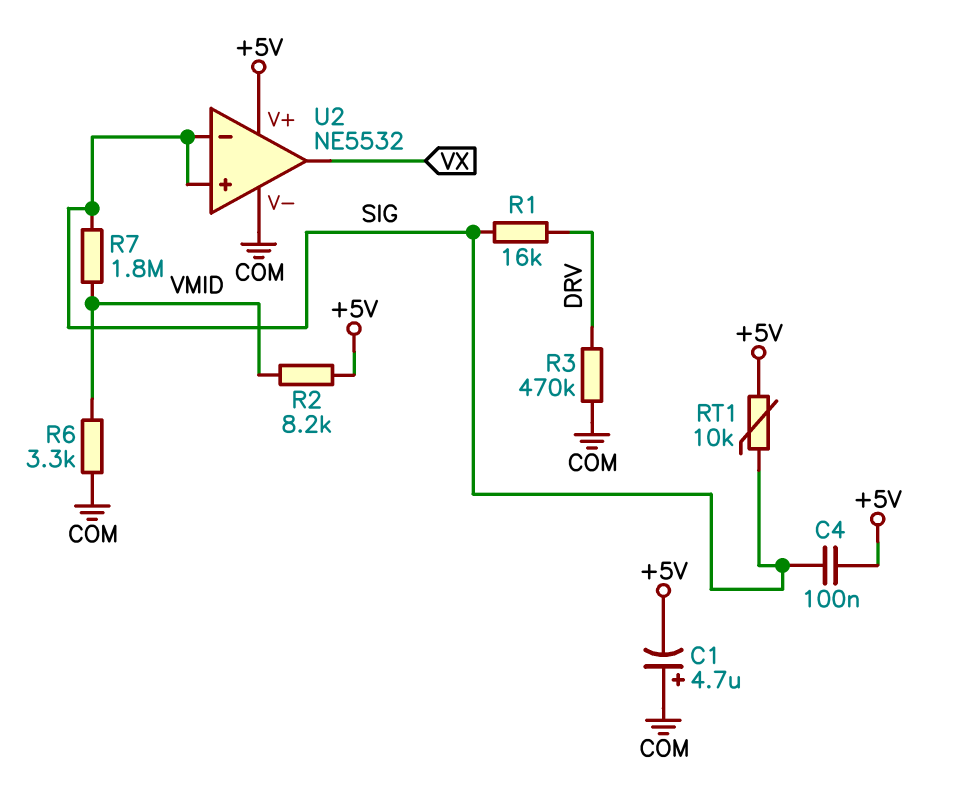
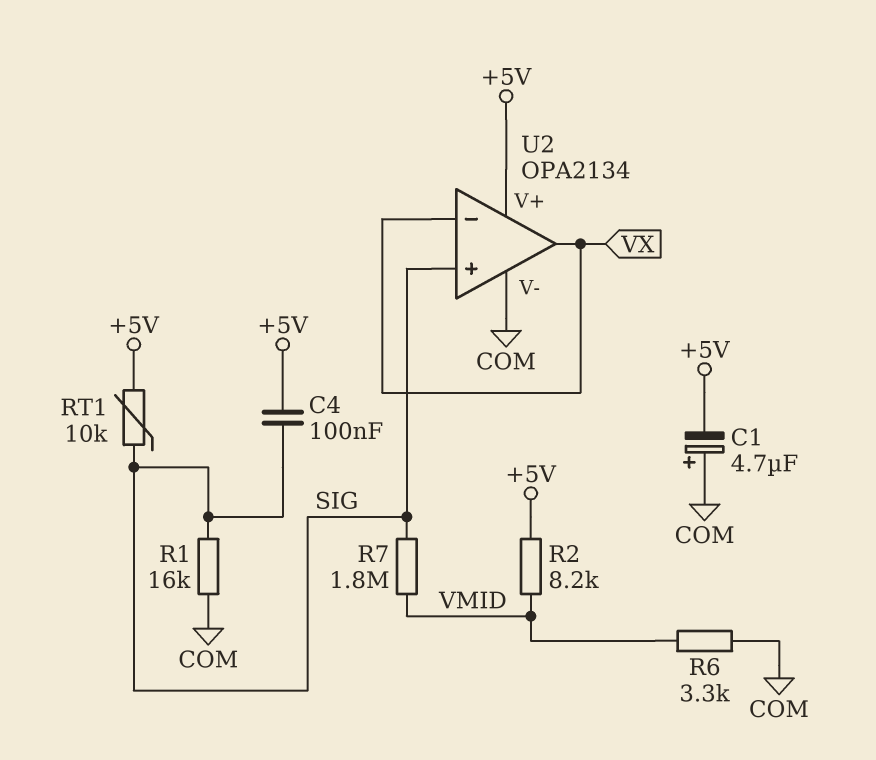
R1: 16k (DRV, SIG) -> 16k (COM, SIG)
R3: 470k (COM, DRV) -> none
U2: NE5532 -> OPA2134
U2 pin in-: SIG -> VX

